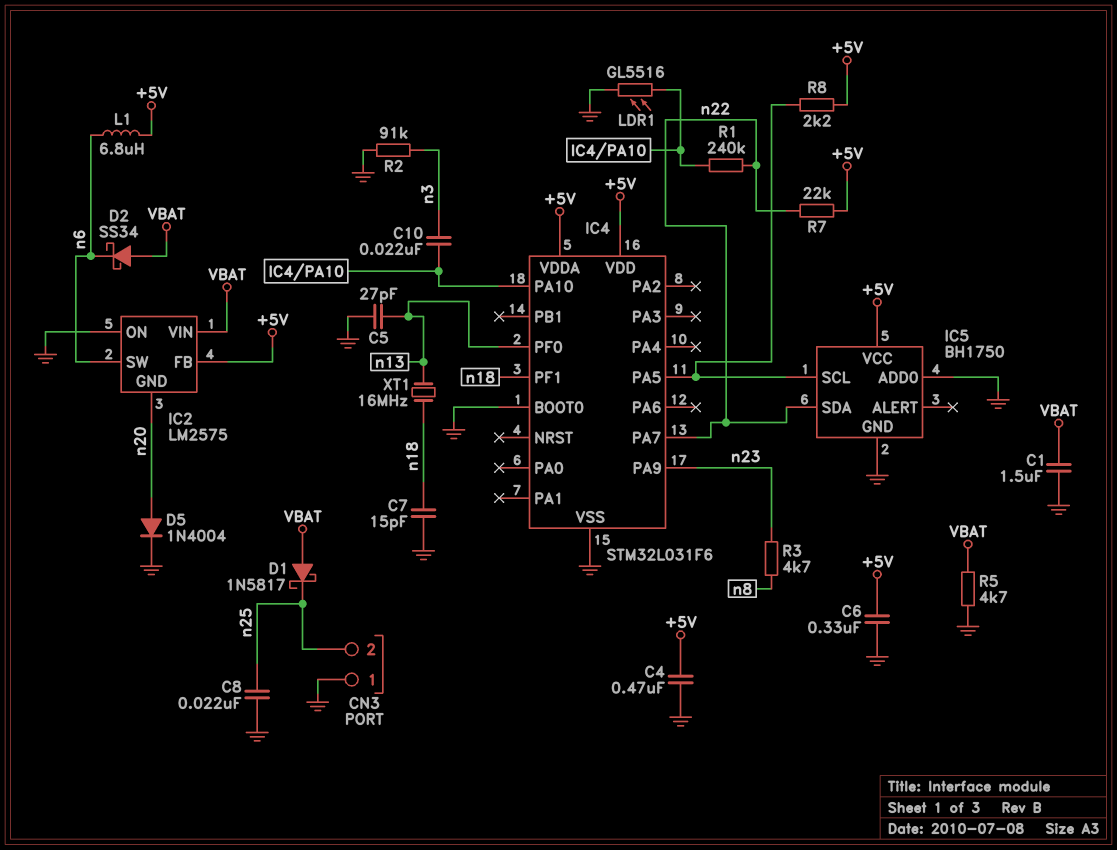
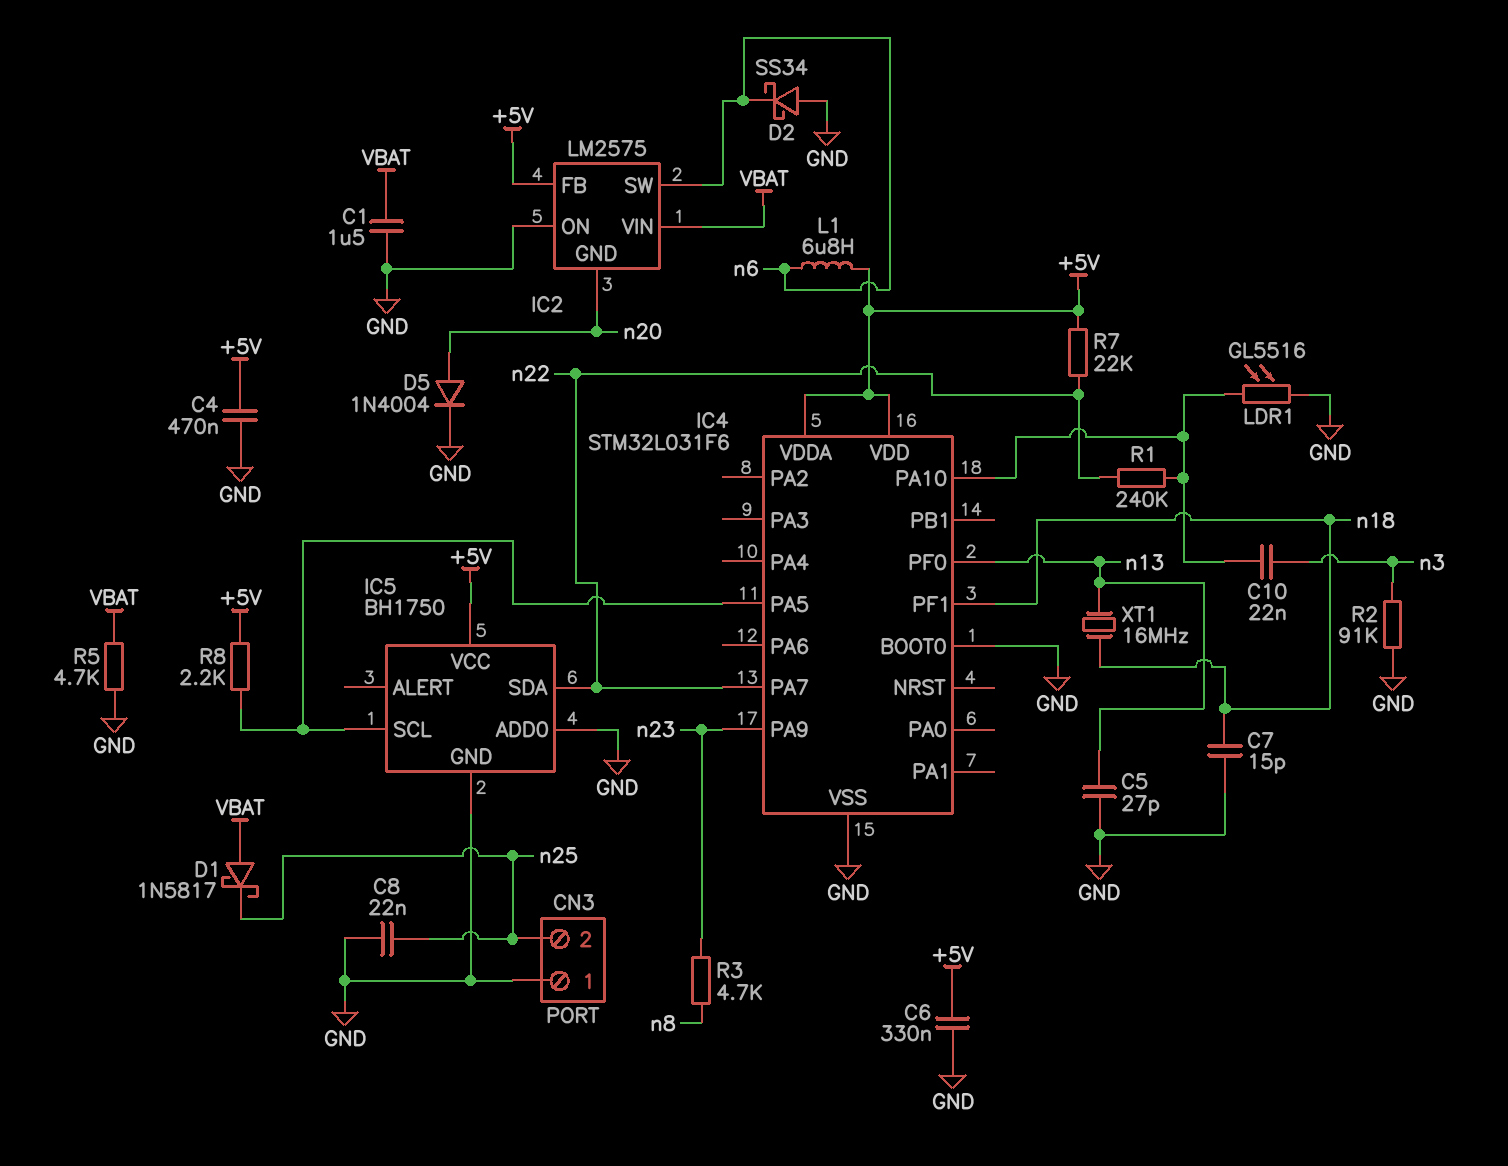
D2: schottky SS34 (A VBAT, K n6) -> schottky SS34 (A GND, K n6)

